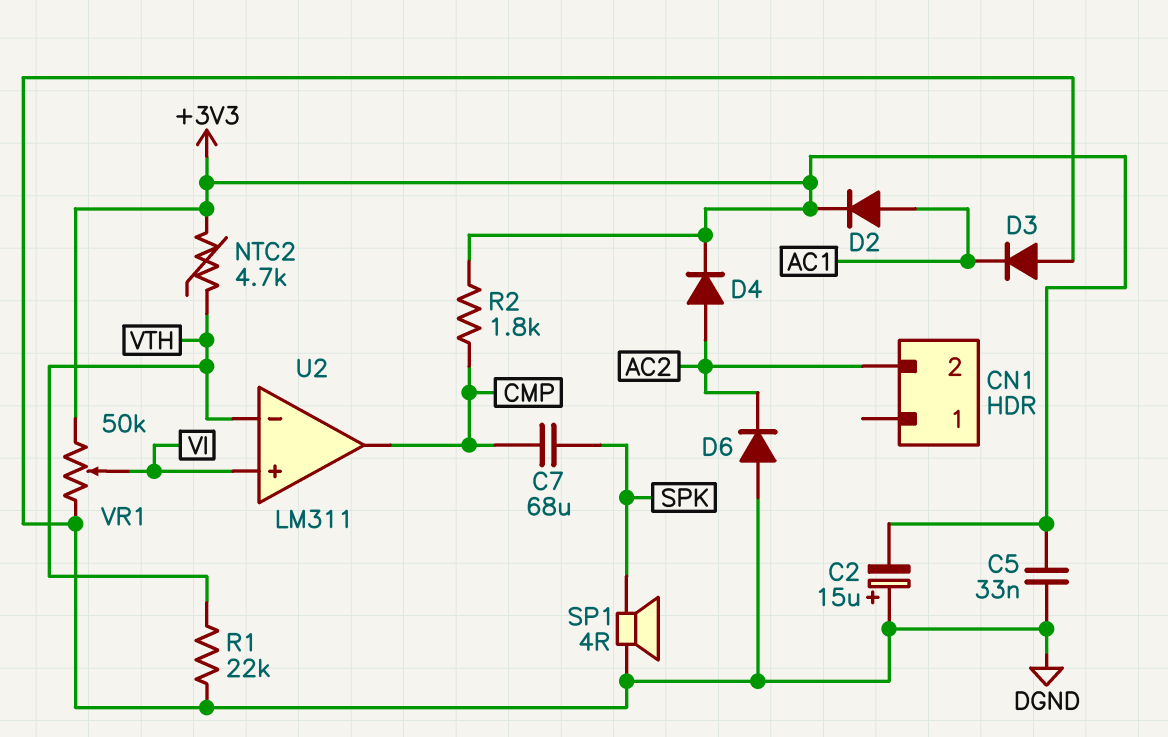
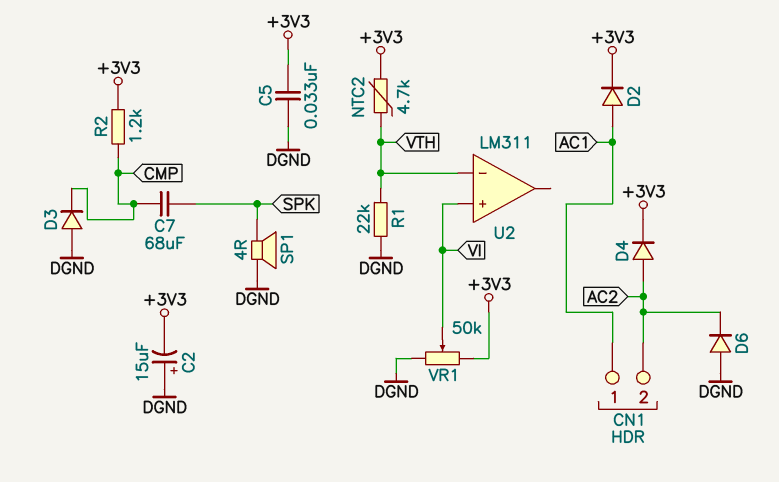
CN1 pin 1: none -> AC1
D3: diode (A DGND, K AC1) -> diode (A DGND, K CMP)
R2: 1.8k (+3V3, CMP) -> 1.2k (+3V3, CMP)
U2 pin out: CMP -> none

